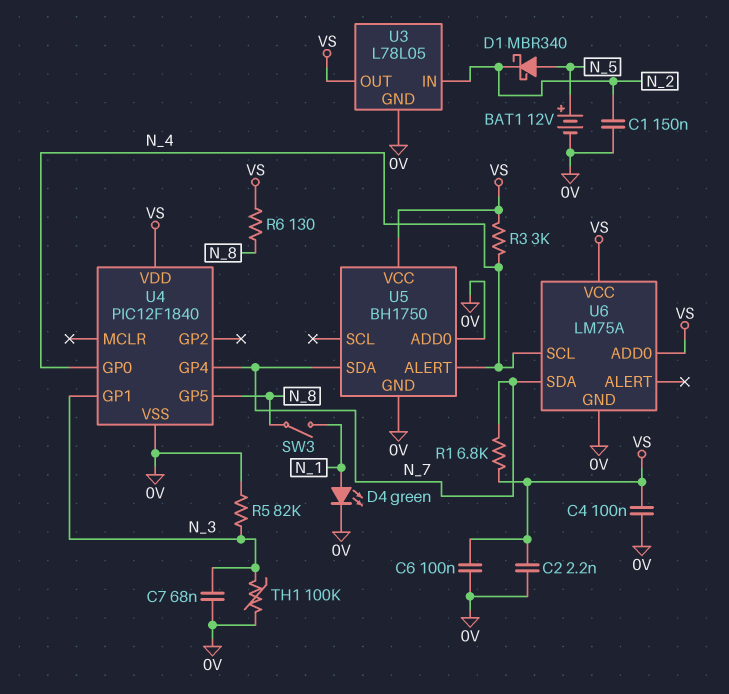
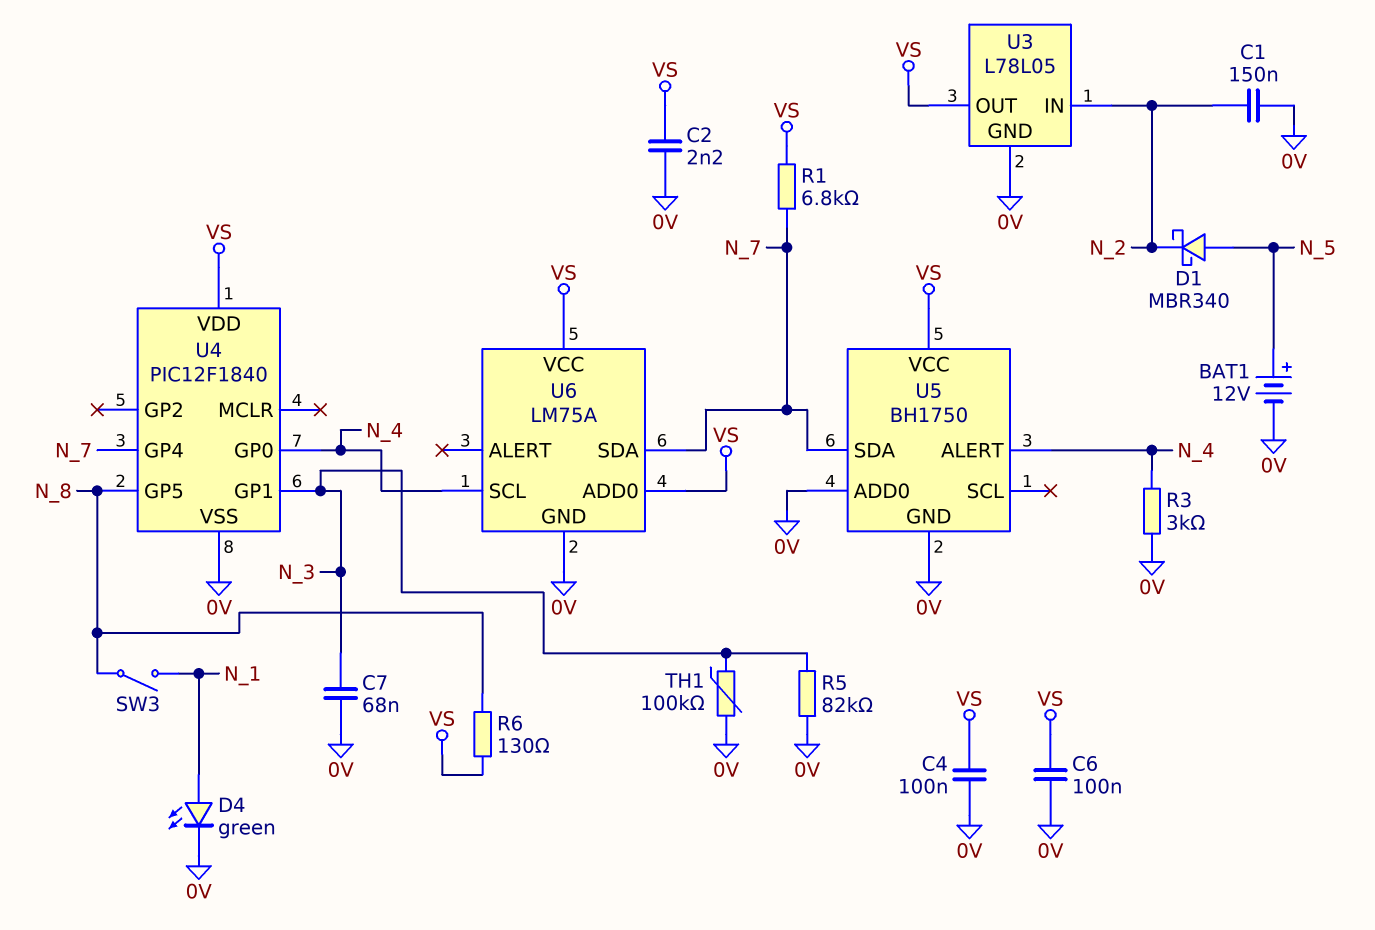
R3: 3k (N_4, VS) -> 3k (0V, N_4)

